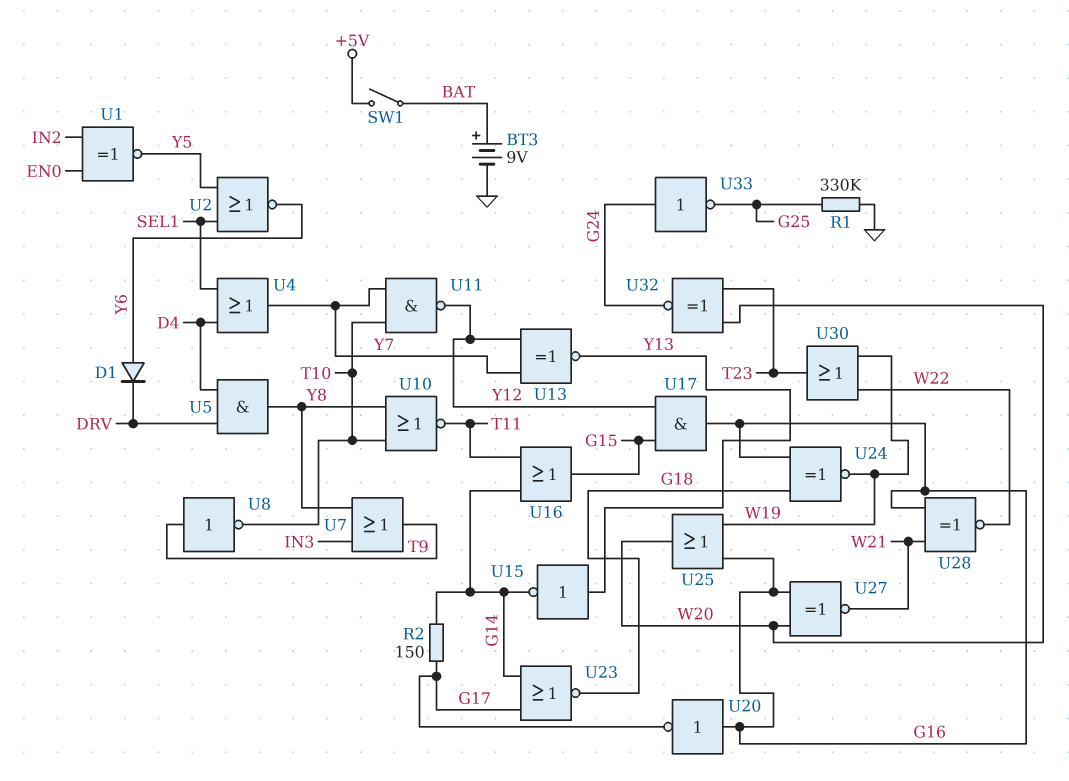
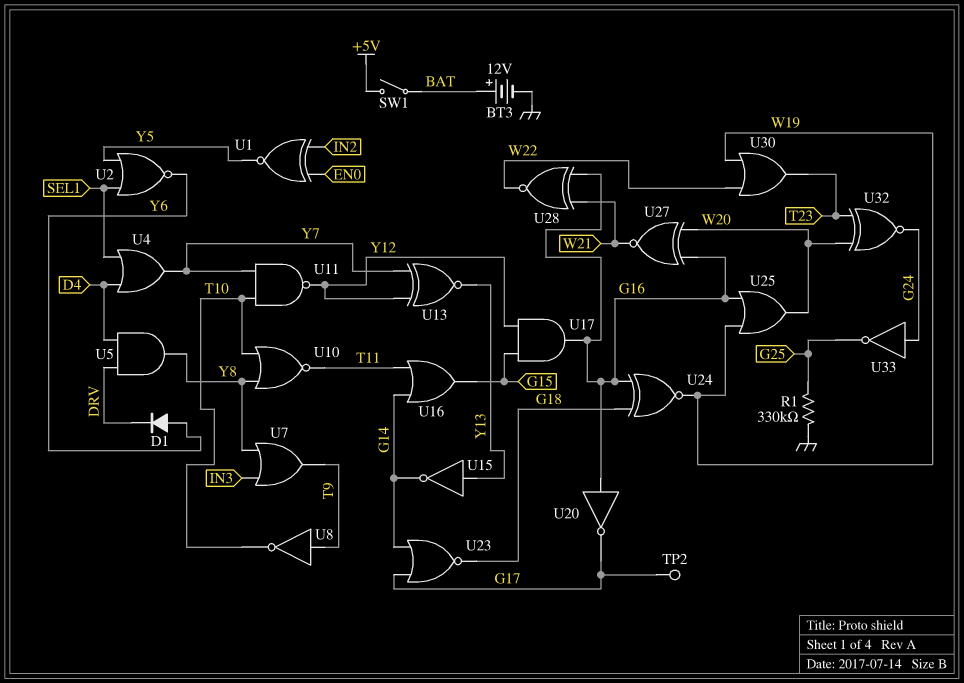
BT3: 9V (plus BAT, minus GND) -> 12V (plus BAT, minus GND)
R2: 150 (G14, G17) -> none
TP2: none -> test point (G17)

